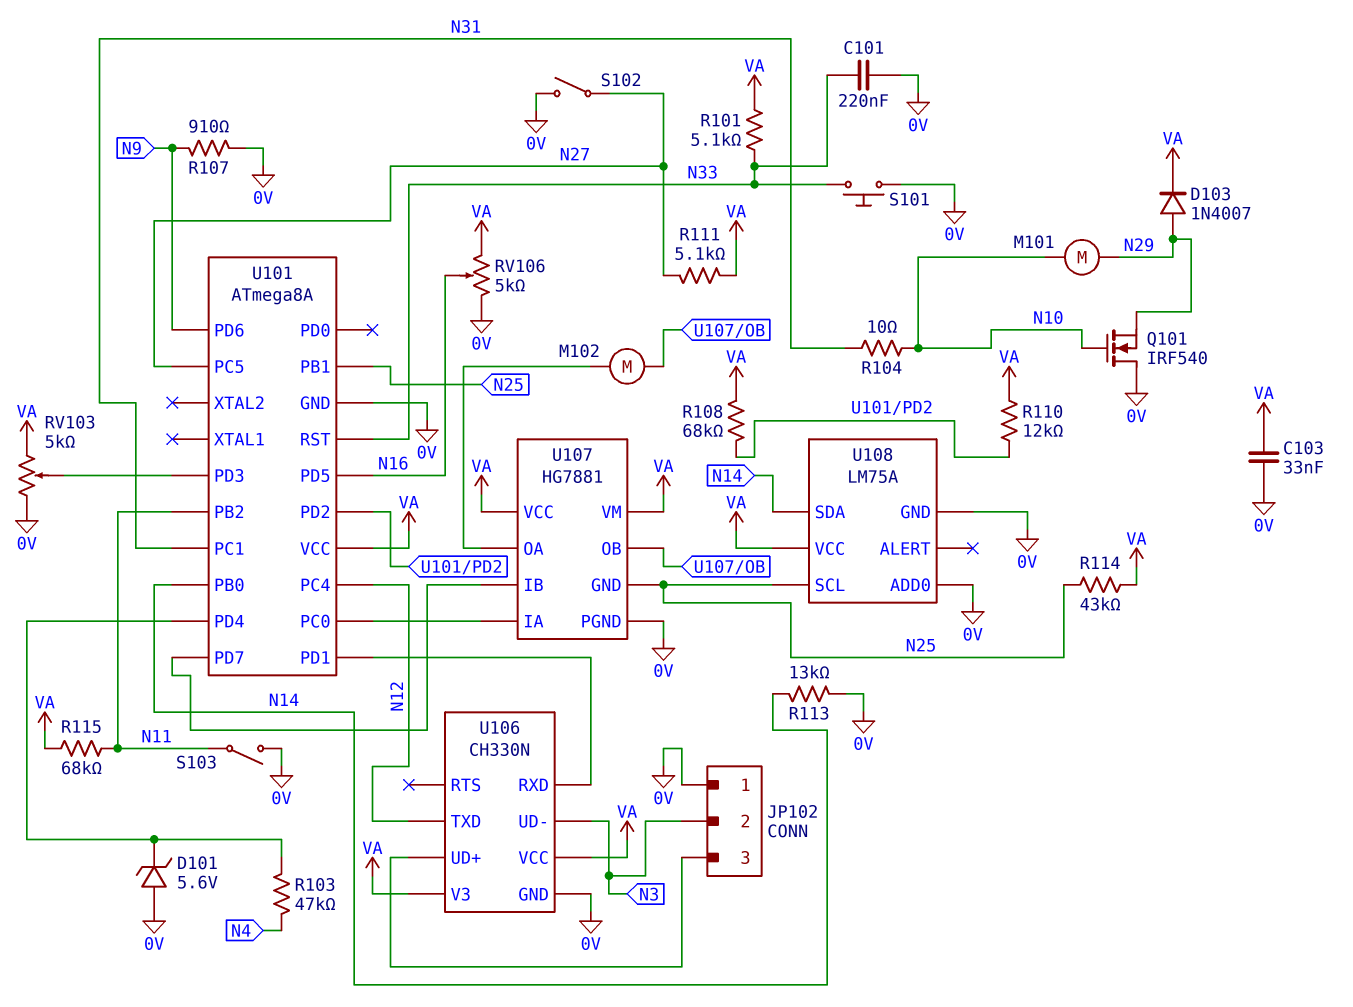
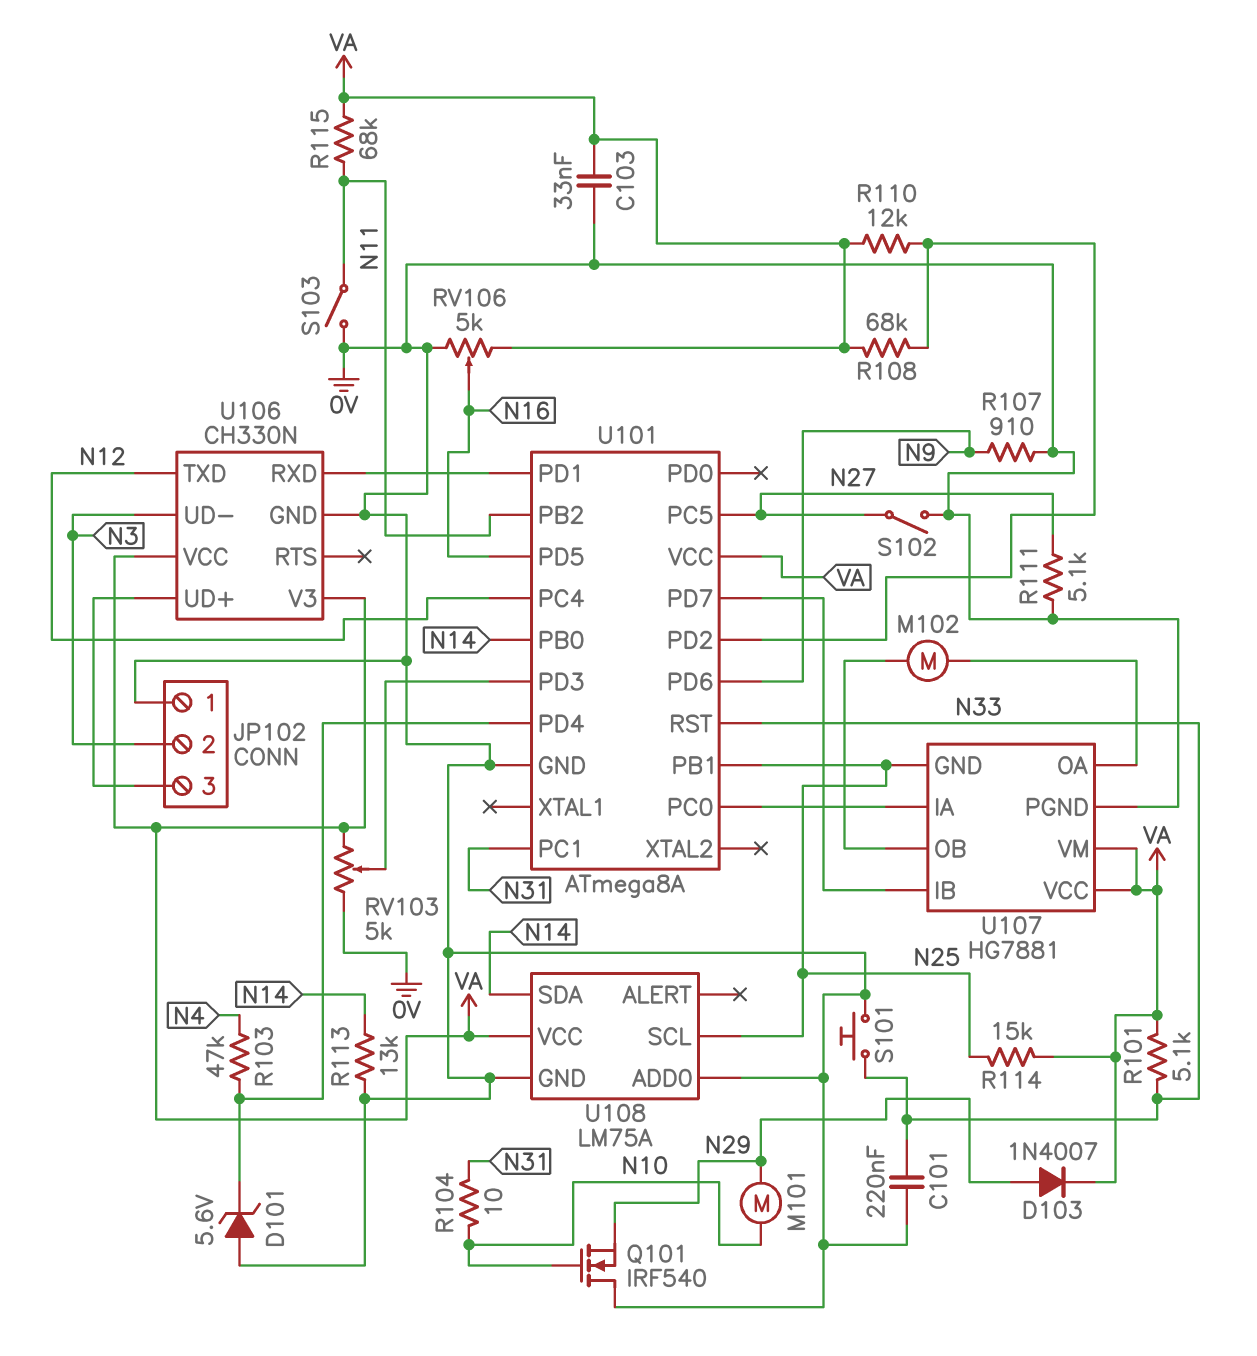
R111: 5.1k (N27, VA) -> 5.1k (0V, N27)
R114: 43k (N25, VA) -> 15k (N25, VA)

